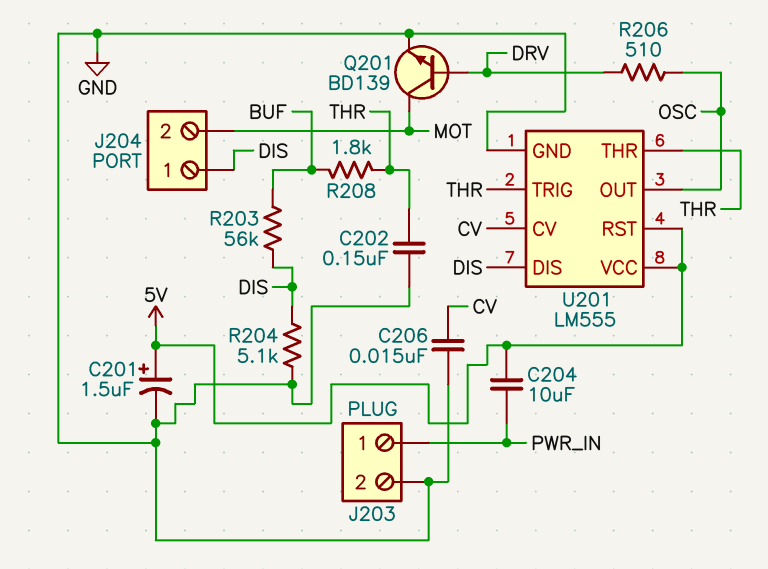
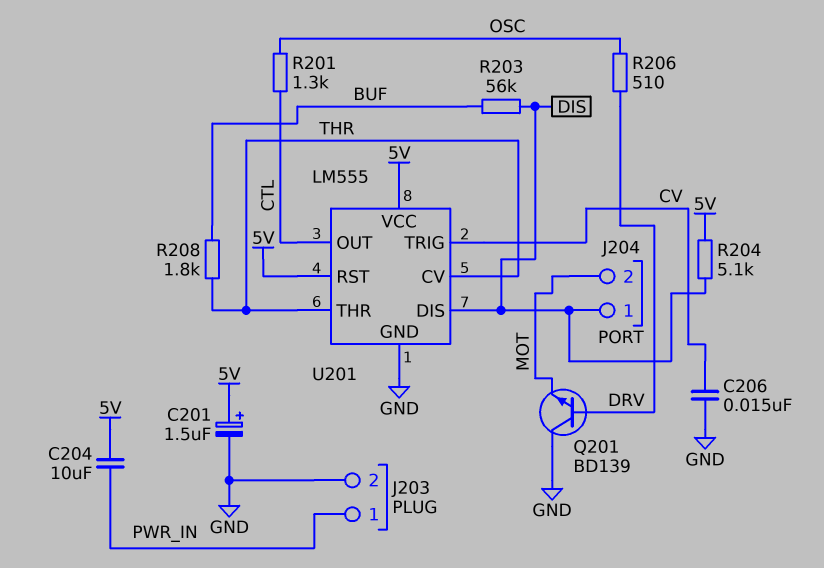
C202: 150nF (GND, THR) -> none
Q201: NPN BD139 (B DRV, C MOT, E GND) -> NPN BD139 (B DRV, C GND, E MOT)
R201: none -> 1.3k (CTL, OSC)
R204: 5.1k (DIS, GND) -> 5.1k (5V, DIS)
U201 pin CV: CV -> THR
U201 pin OUT: OSC -> CTL
U201 pin TRIG: THR -> CV

